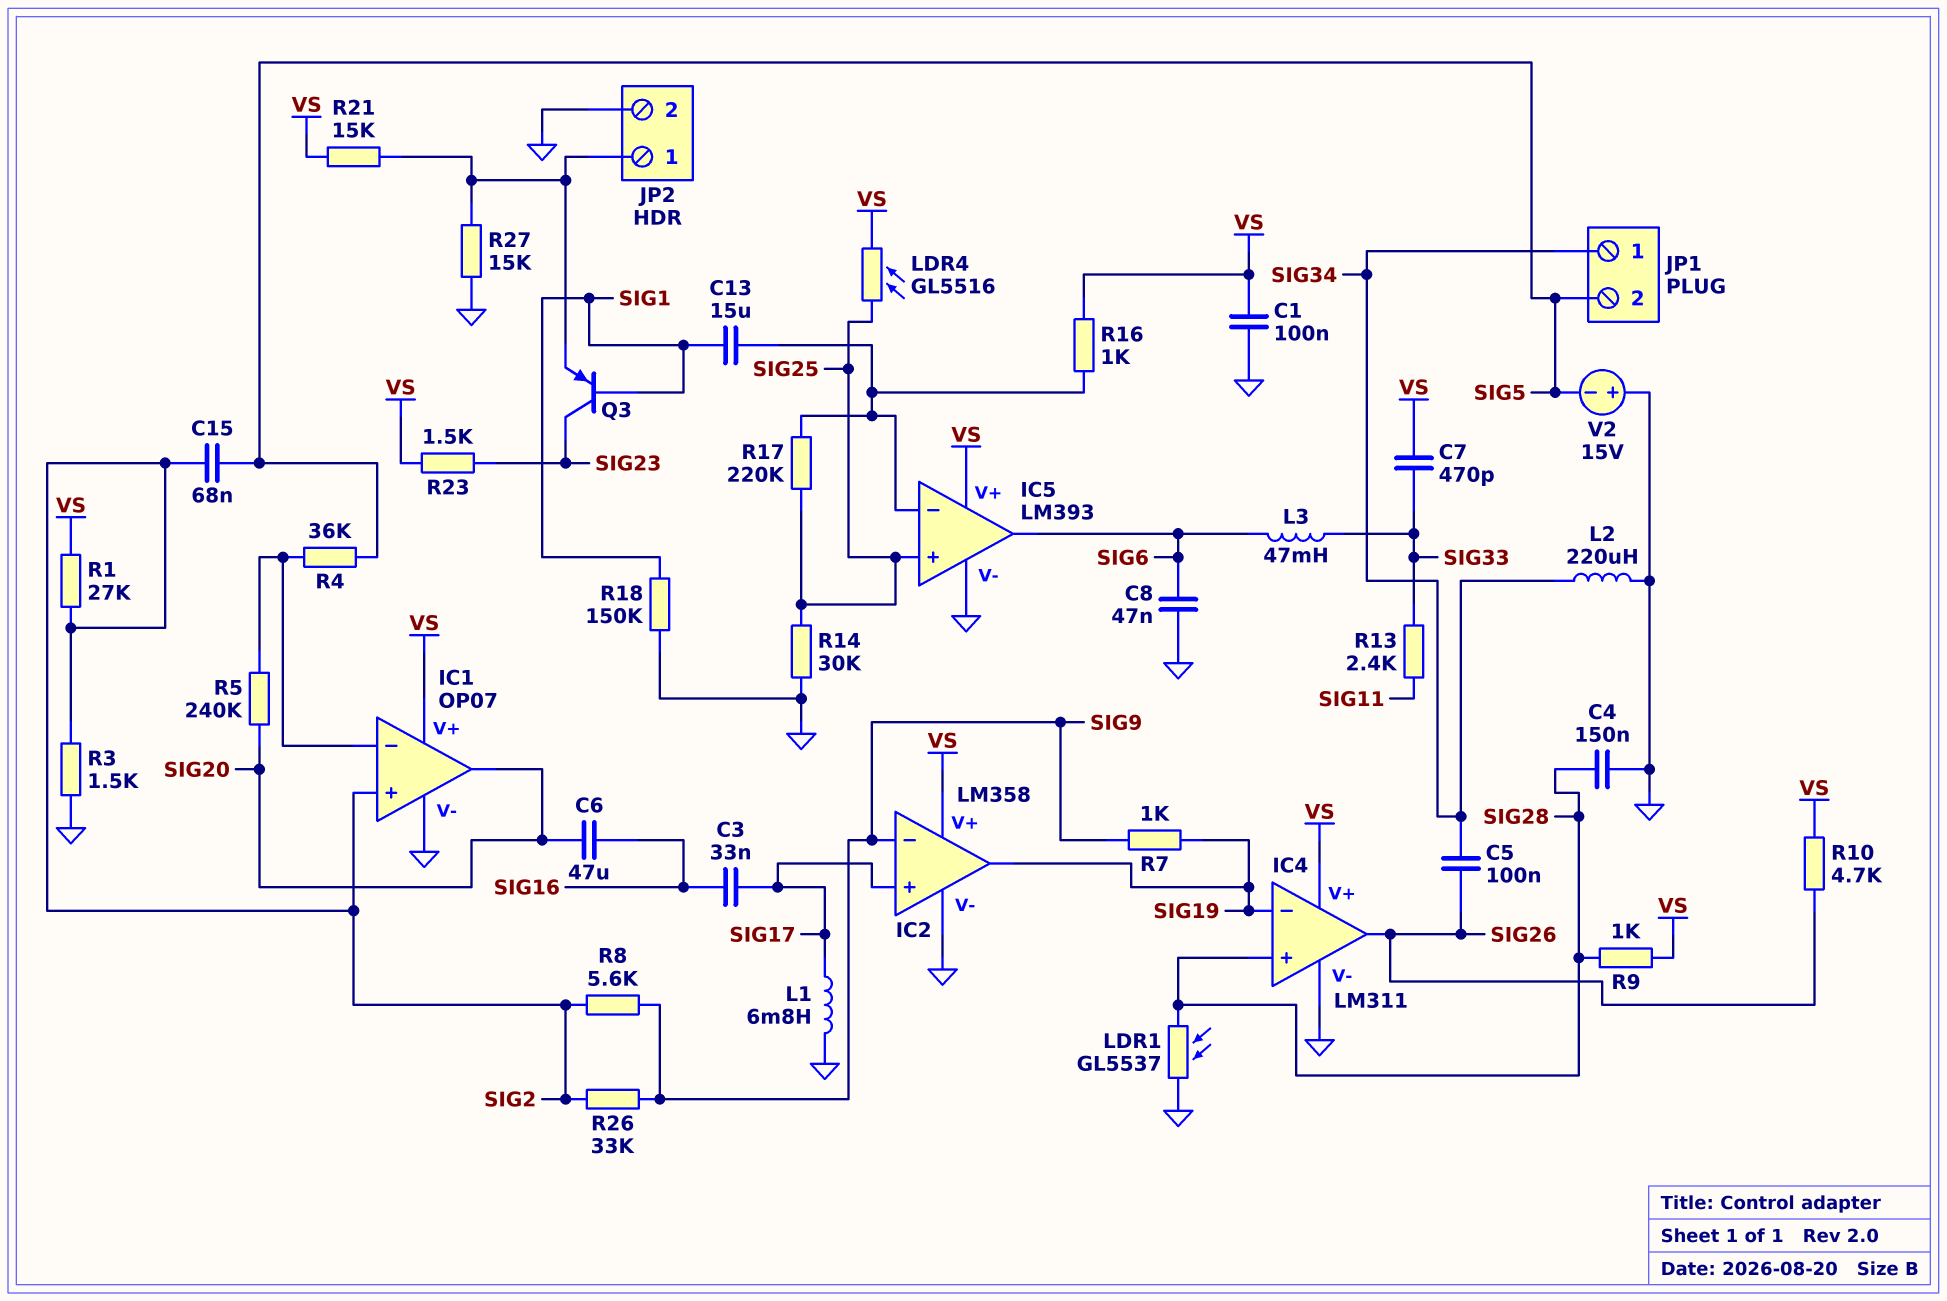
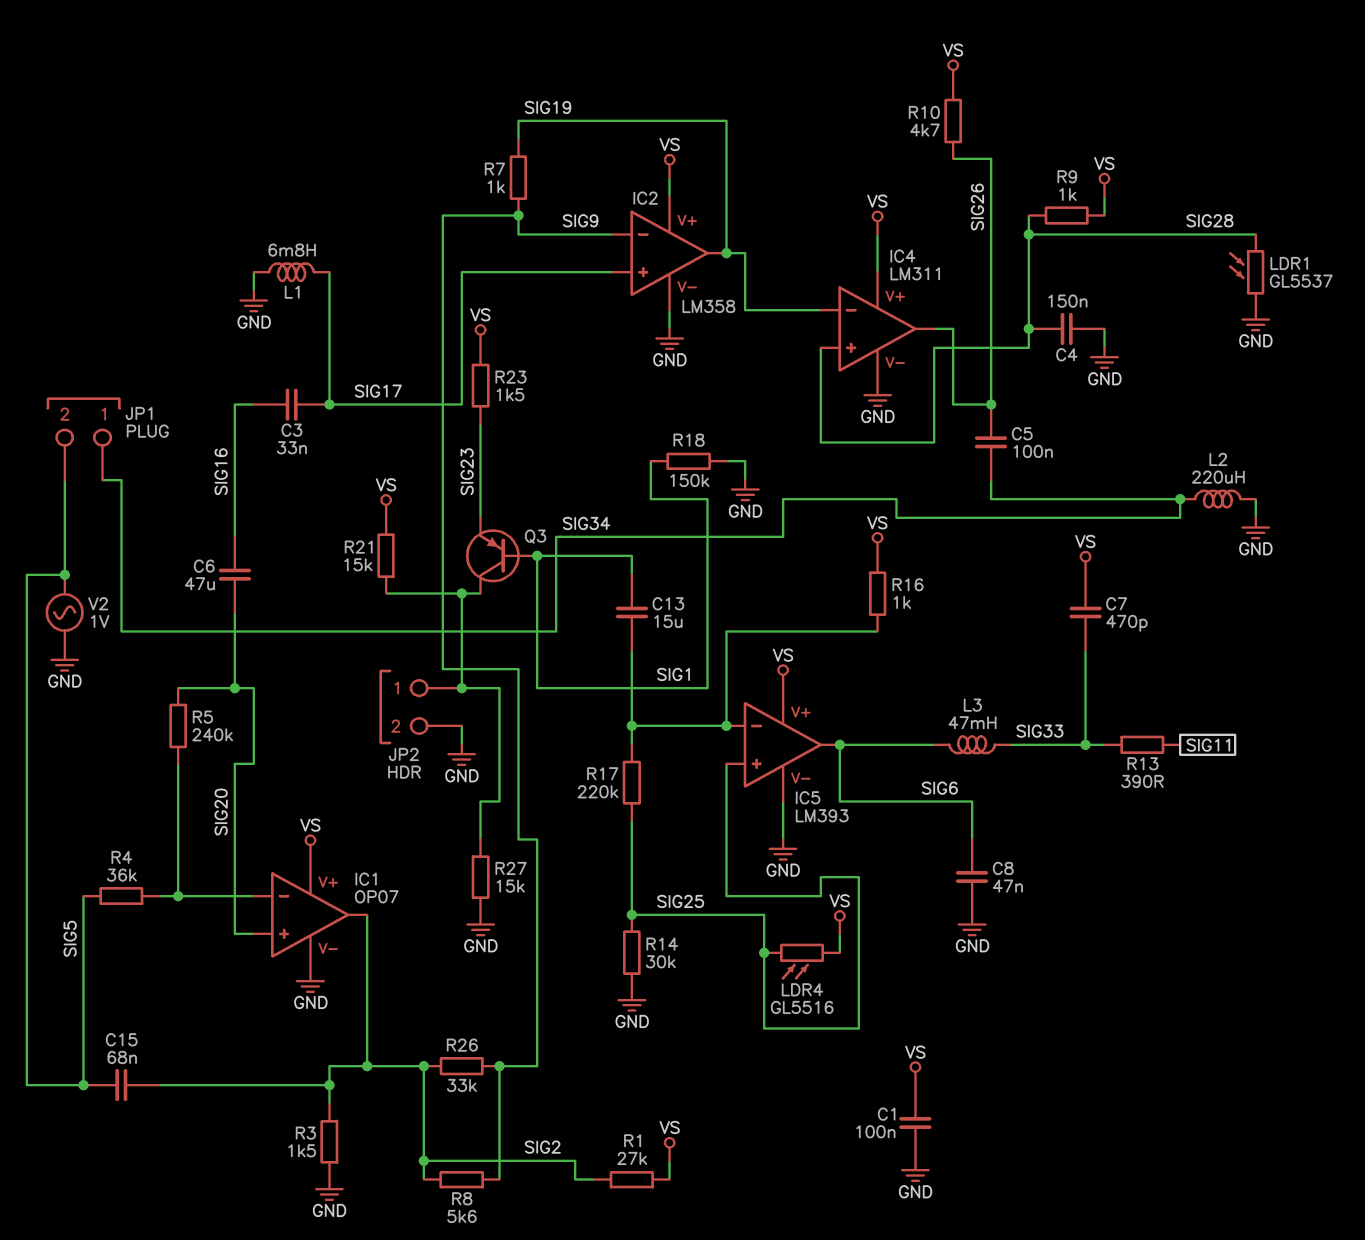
IC1 pin in+: SIG2 -> SIG20
IC1 pin out: SIG20 -> SIG2
Q3: PNP (B SIG1, C SIG23, E JP2/1) -> PNP (B SIG1, C JP2/1, E SIG23)
R13: 2.4k (SIG11, SIG33) -> 390 (SIG11, SIG33)
V2: 15V (plus GND, minus SIG5) -> AC 1V (GND, SIG5)

